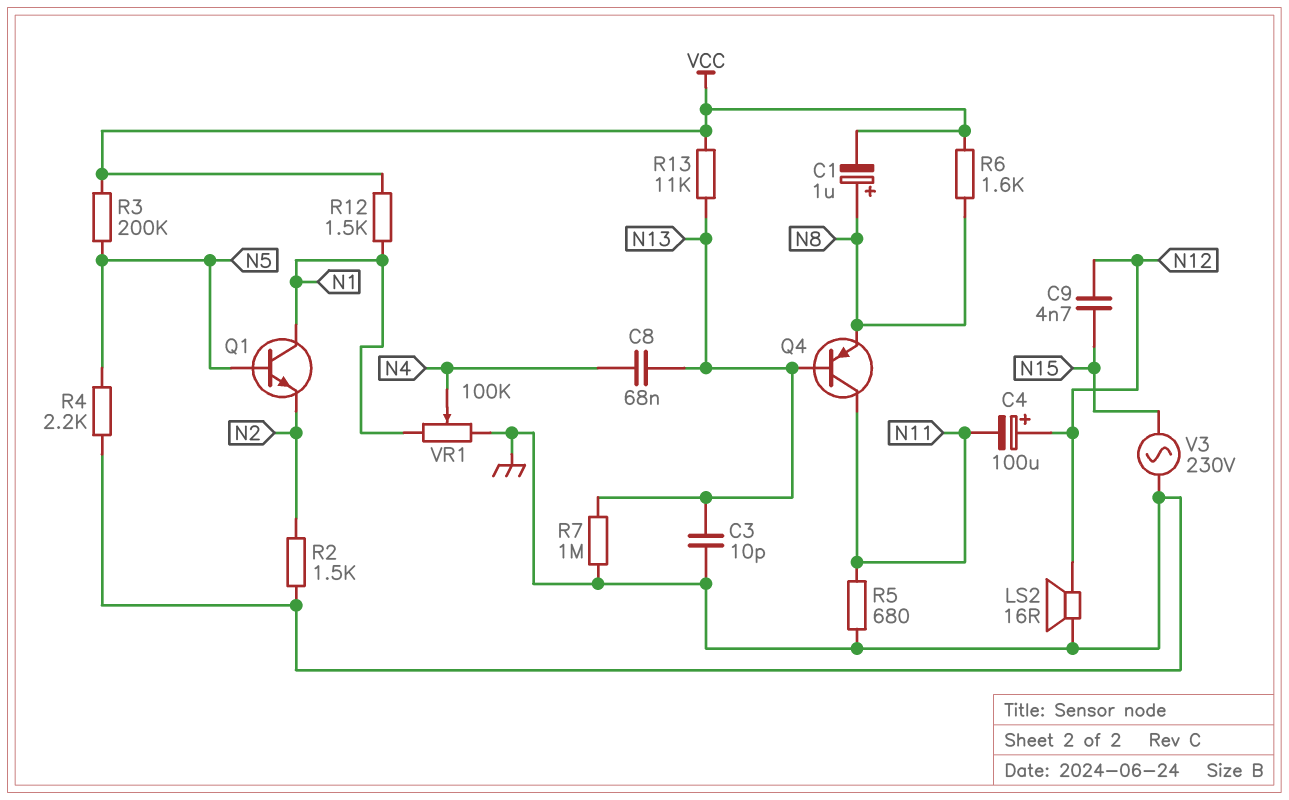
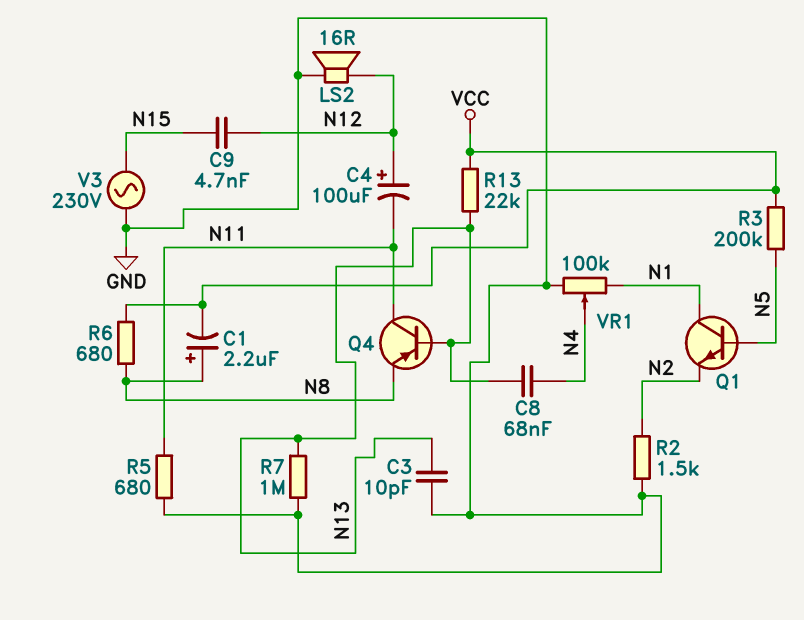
C1: 1uF (plus N8, minus VCC) -> 2.2uF (plus N8, minus VCC)
R4: 2.2k (GND, N5) -> none
R6: 1.6k (N8, VCC) -> 680 (N8, VCC)
R12: 1.5k (N1, VCC) -> none
R13: 11k (N13, VCC) -> 22k (N13, VCC)

